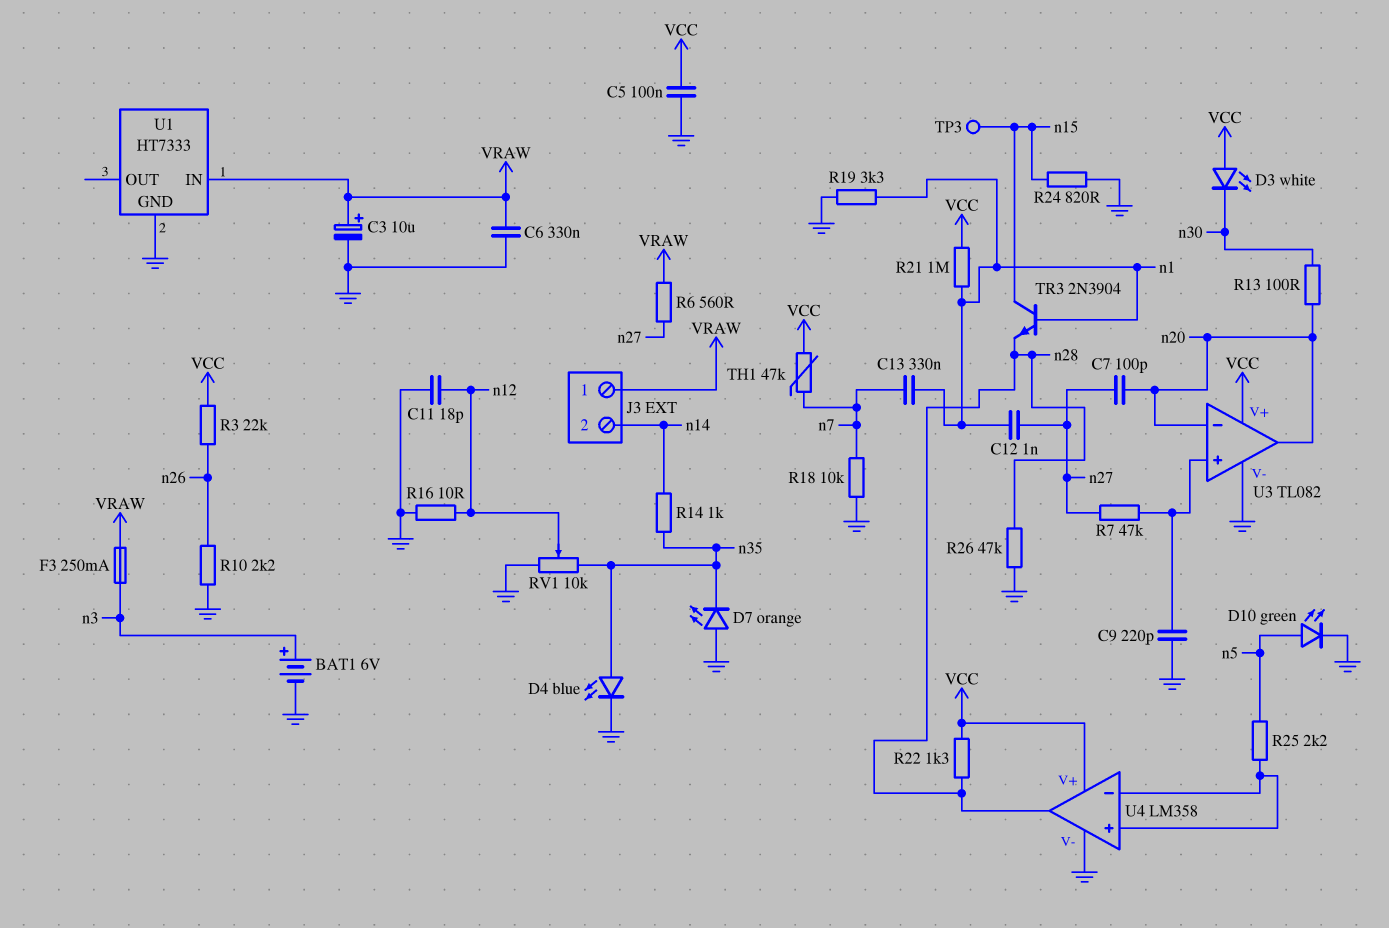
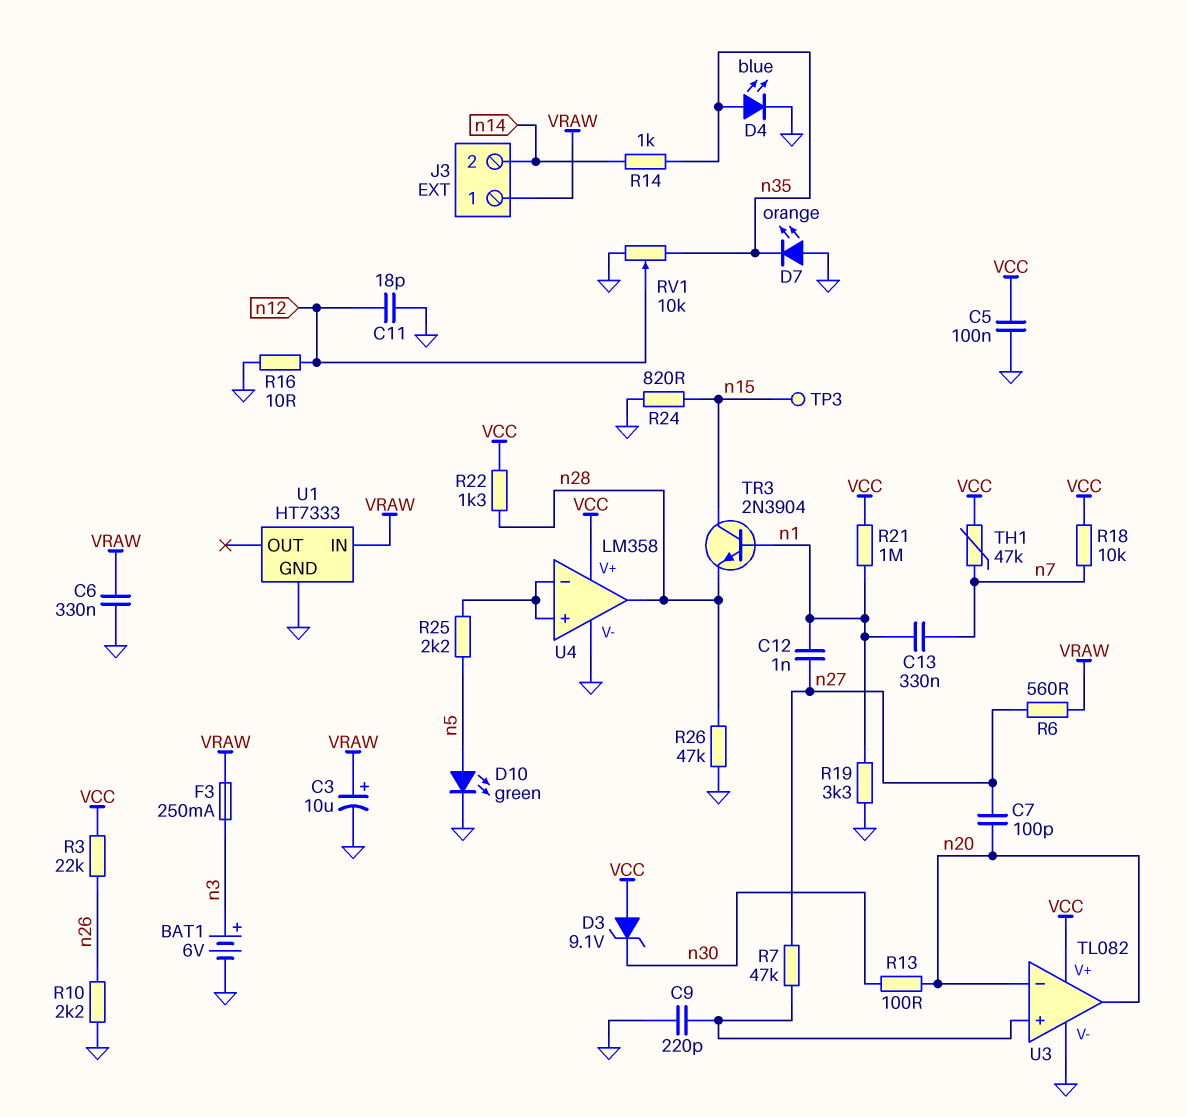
D3: LED white (A VCC, K n30) -> zener 9.1V (A VCC, K n30)
R18: 10k (GND, n7) -> 10k (VCC, n7)

